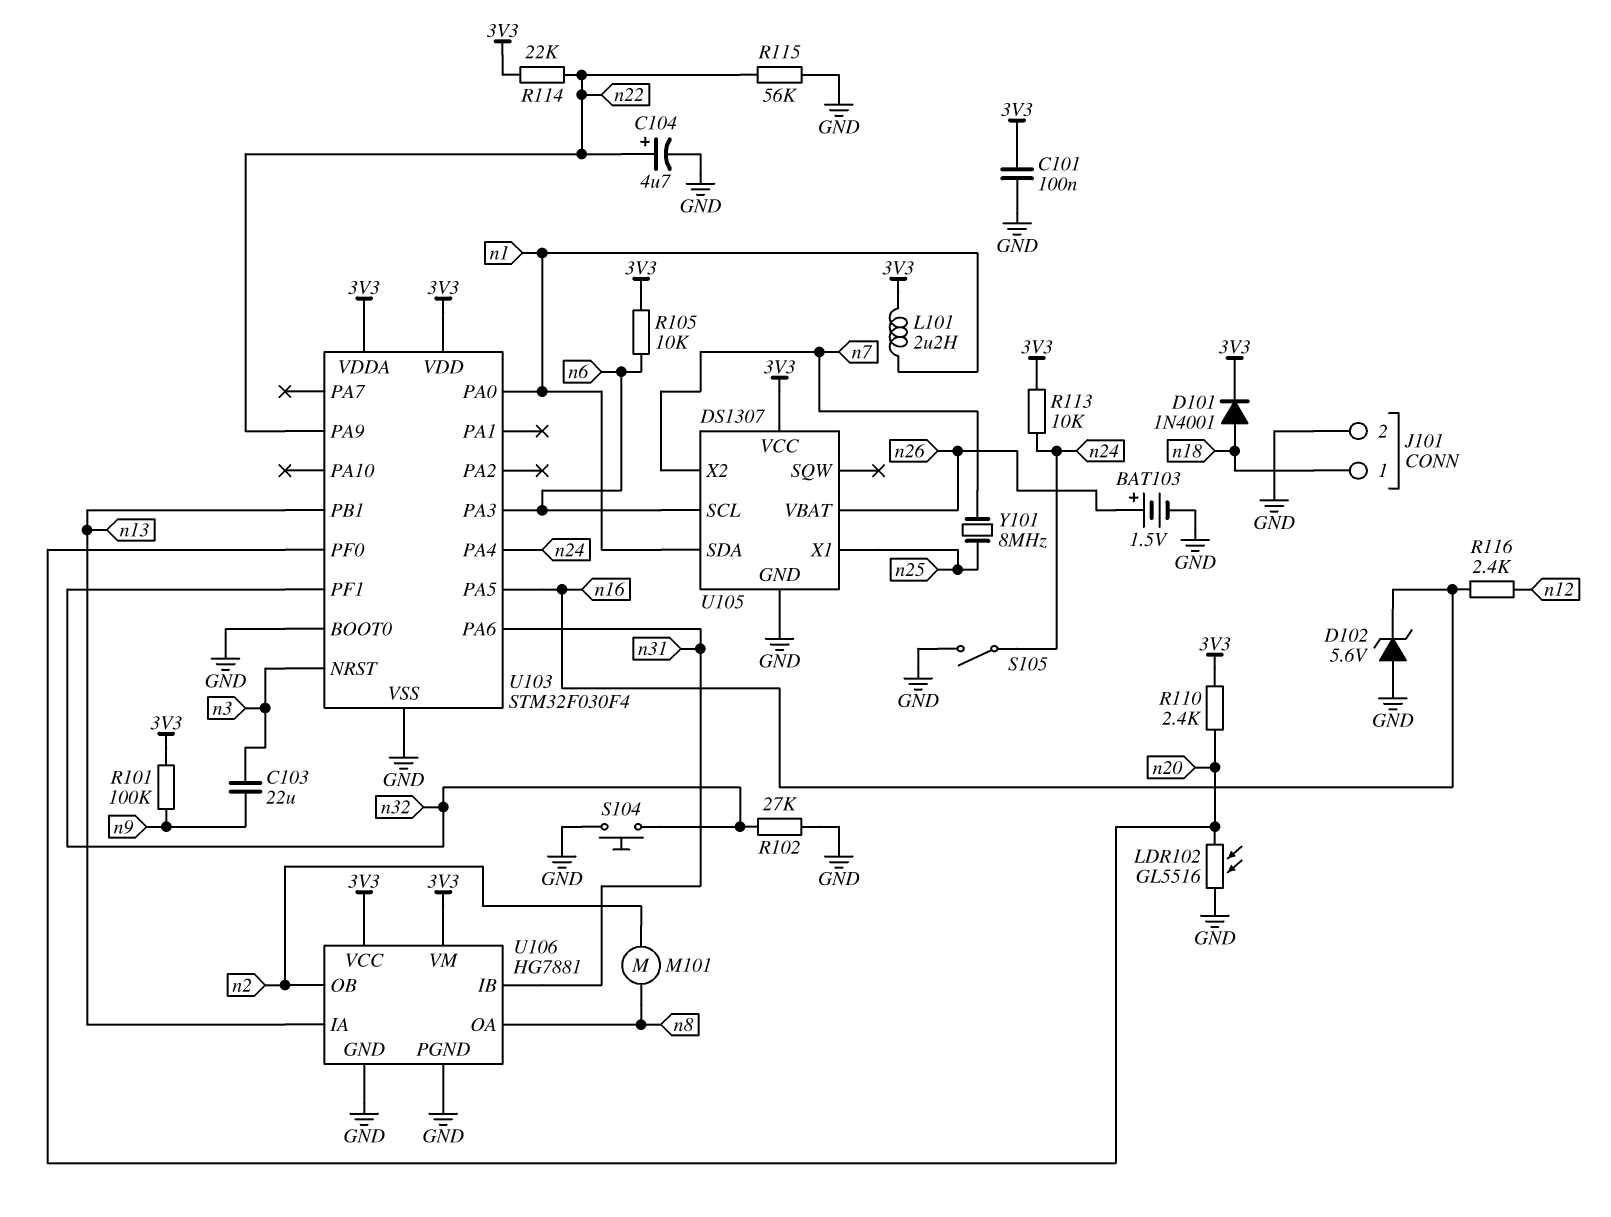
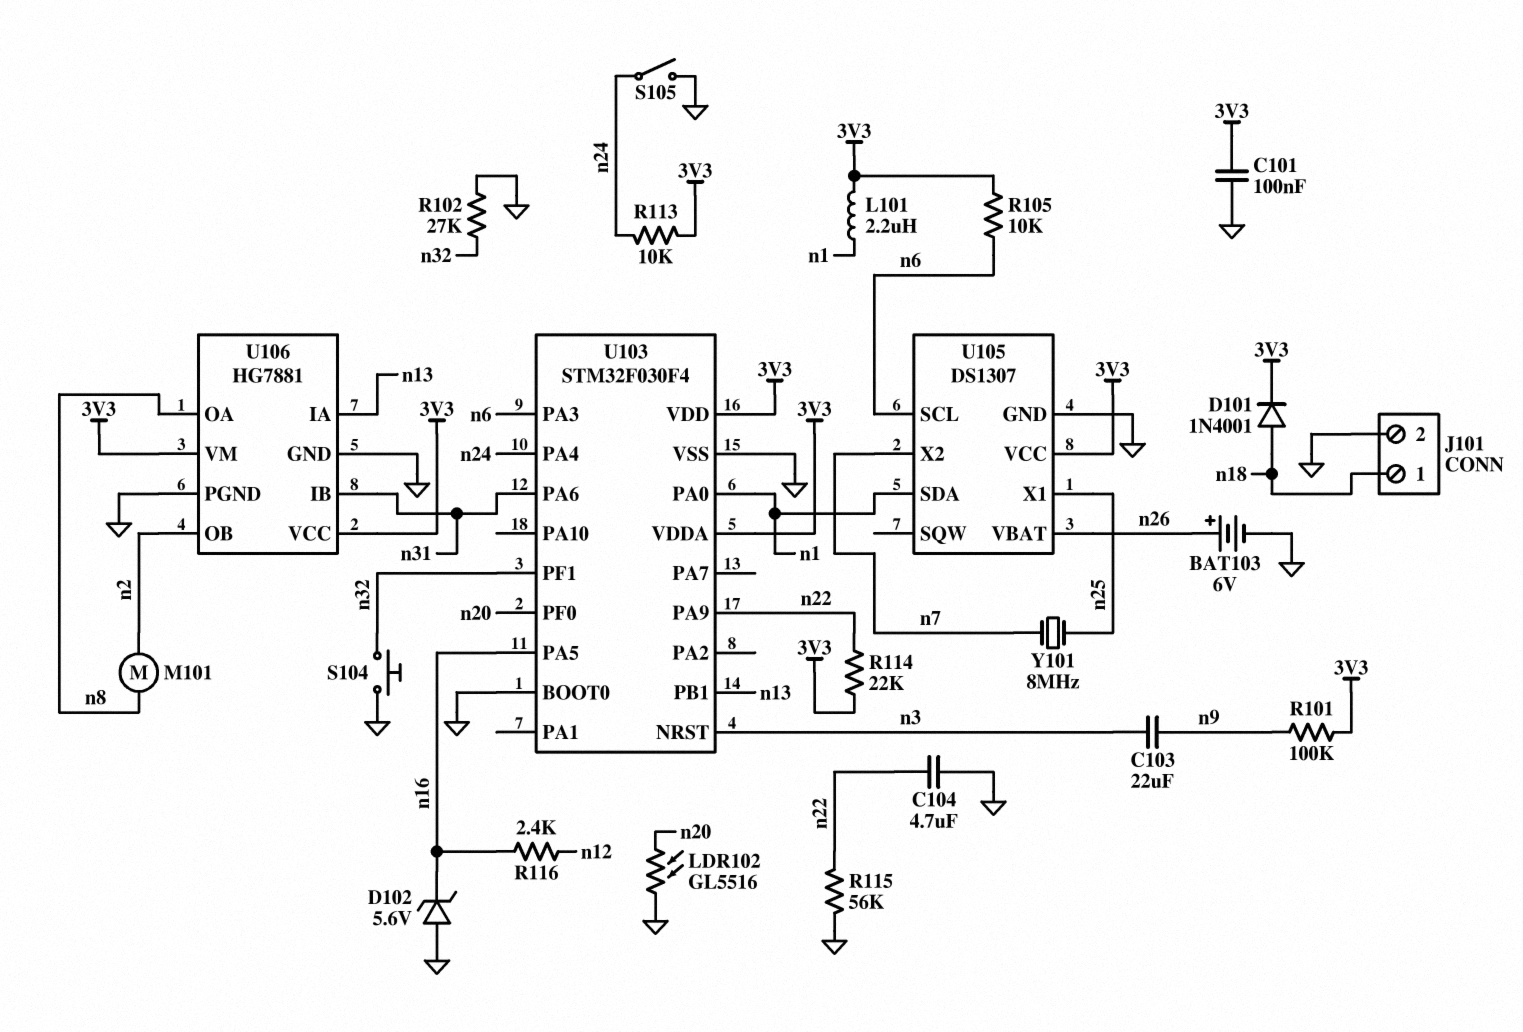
BAT103: 1.5V (plus n26, minus GND) -> 6V (plus n26, minus GND)
C104: 4.7uF (plus n22, minus GND) -> 4.7uF (GND, n22)
R110: 2.4k (3V3, n20) -> none

